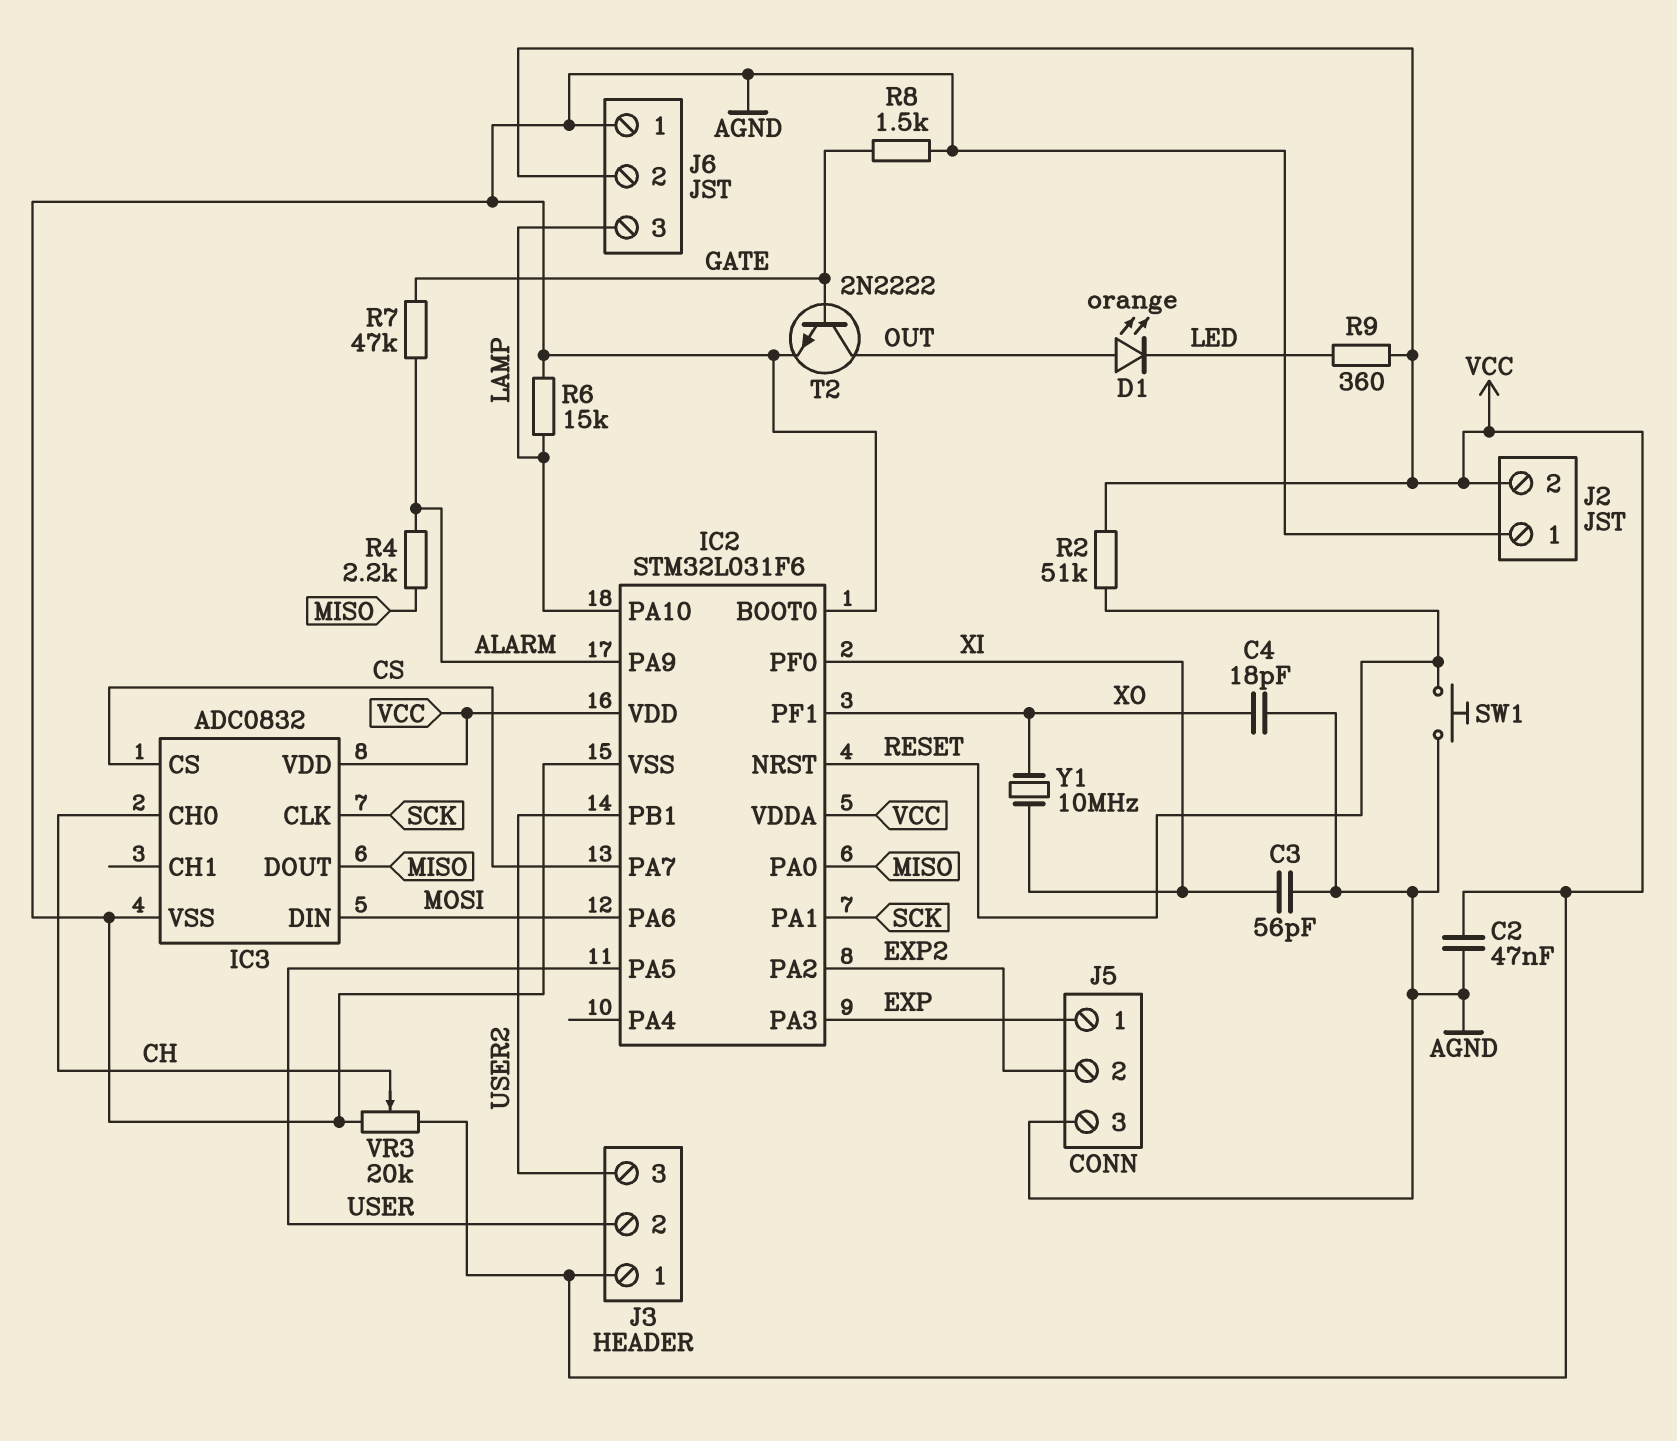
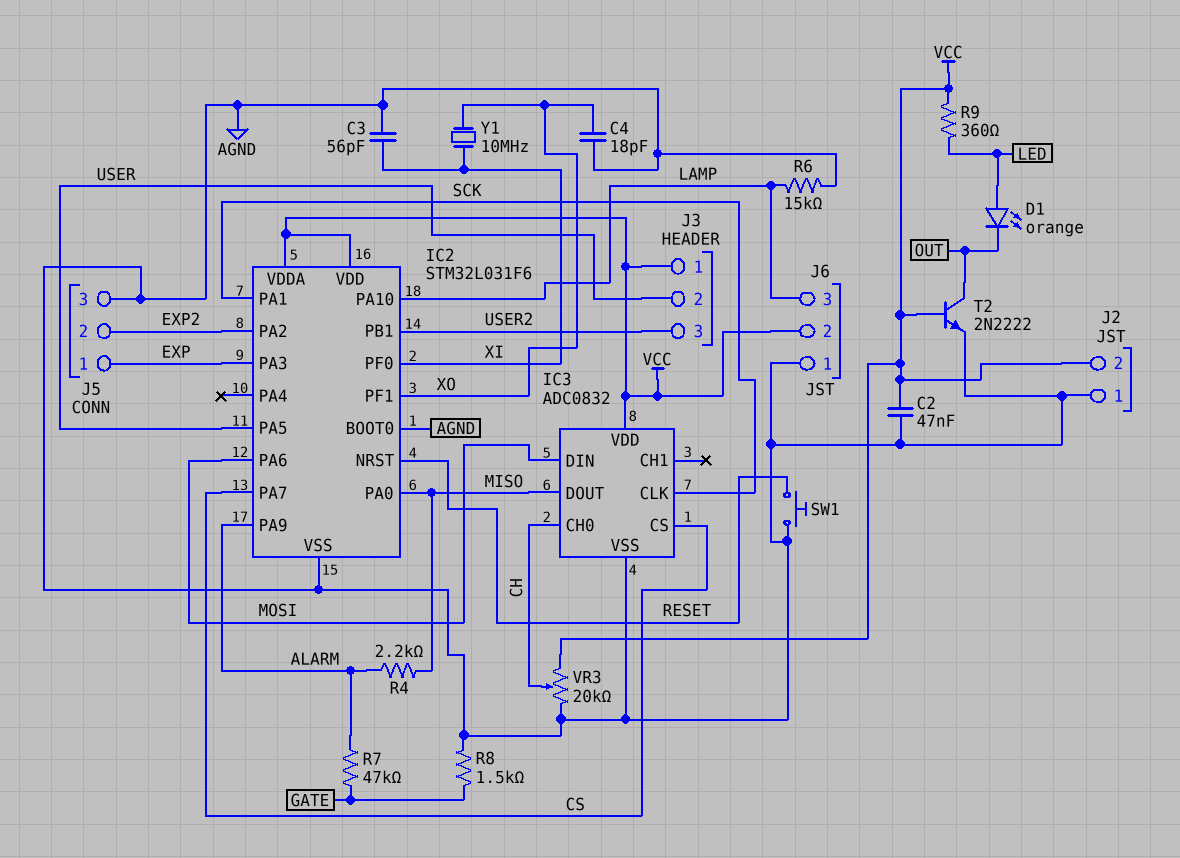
D1: LED orange (A OUT, K LED) -> LED orange (A LED, K OUT)
R2: 51k (RESET, VCC) -> none
T2: NPN 2N2222 (B GATE, C OUT, E AGND) -> NPN 2N2222 (B VCC, C OUT, E AGND)

